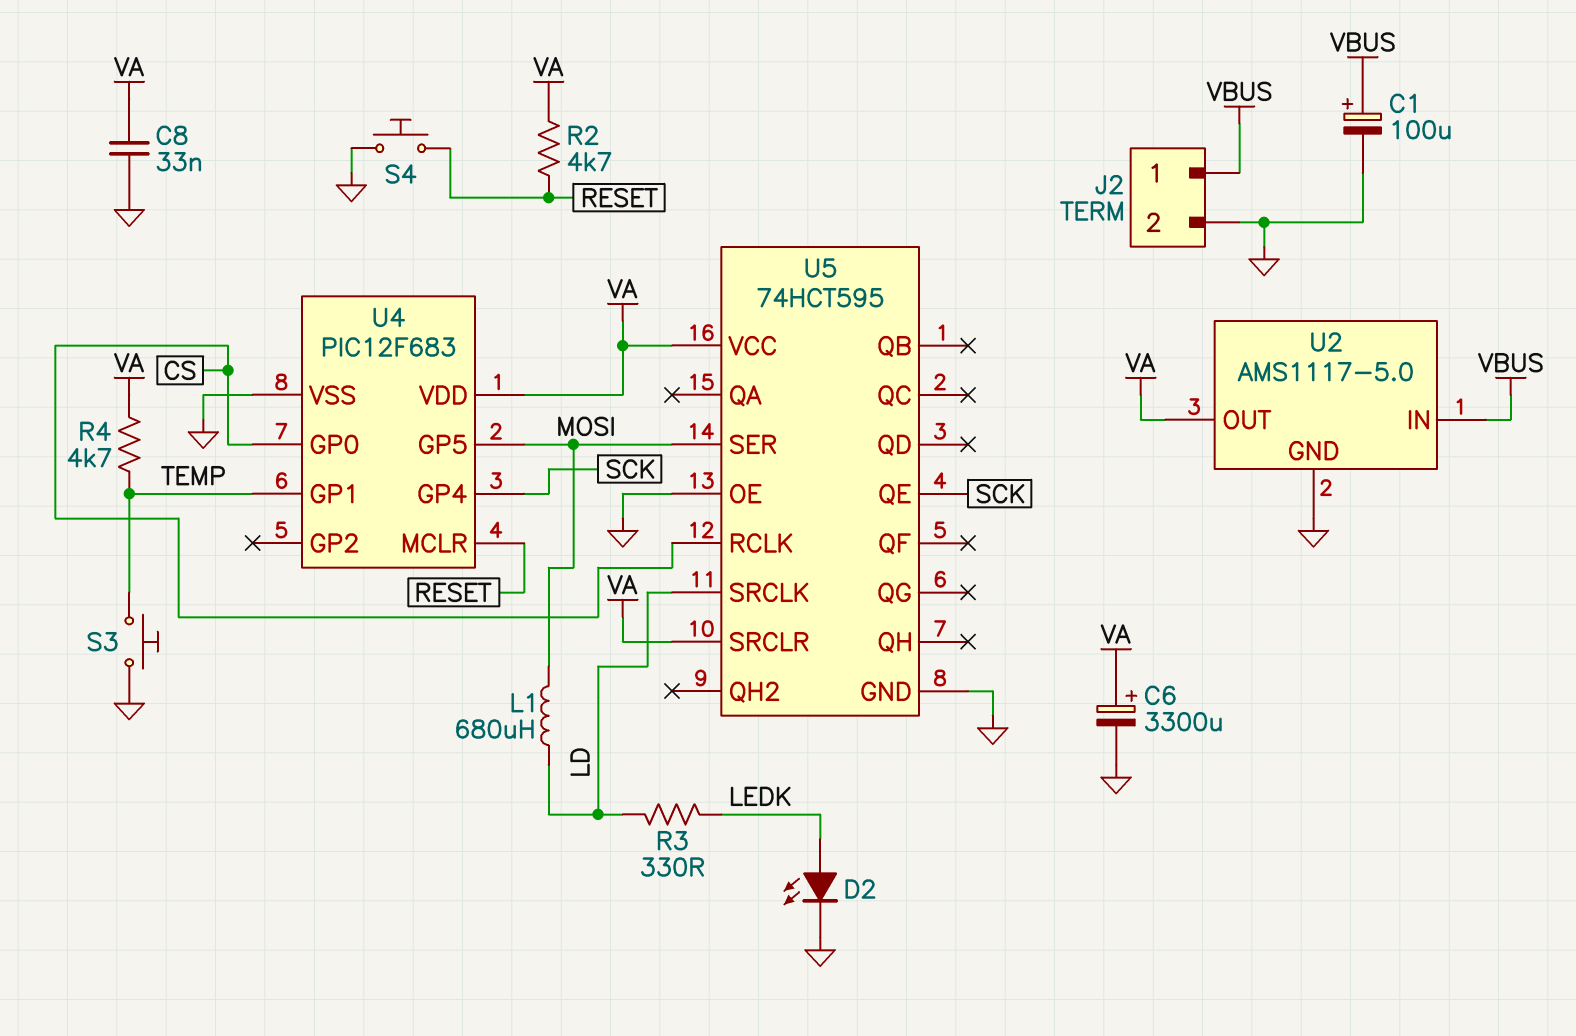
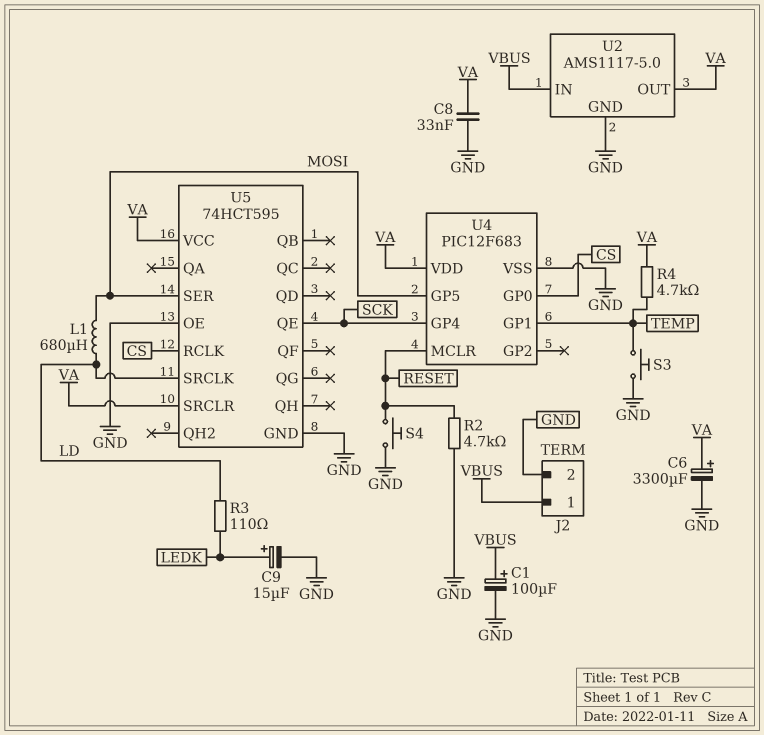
C9: none -> 15uF (plus LEDK, minus GND)
D2: LED (A LEDK, K GND) -> none
R2: 4.7k (RESET, VA) -> 4.7k (GND, RESET)
R3: 330 (LD, LEDK) -> 110 (LD, LEDK)

